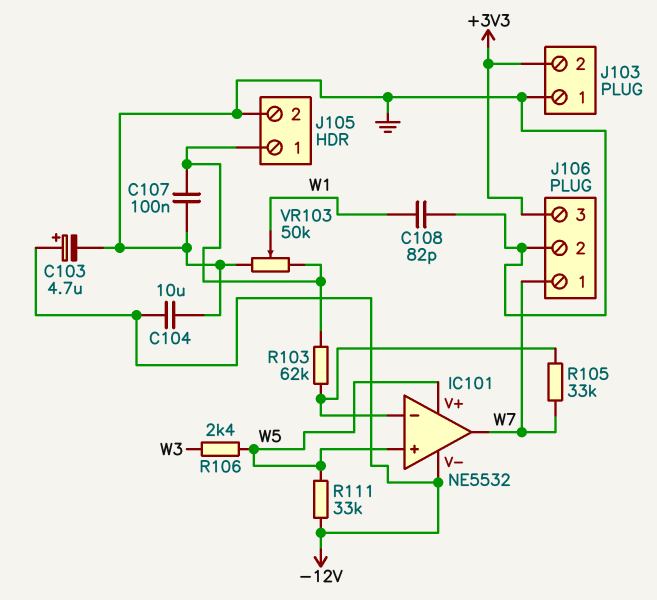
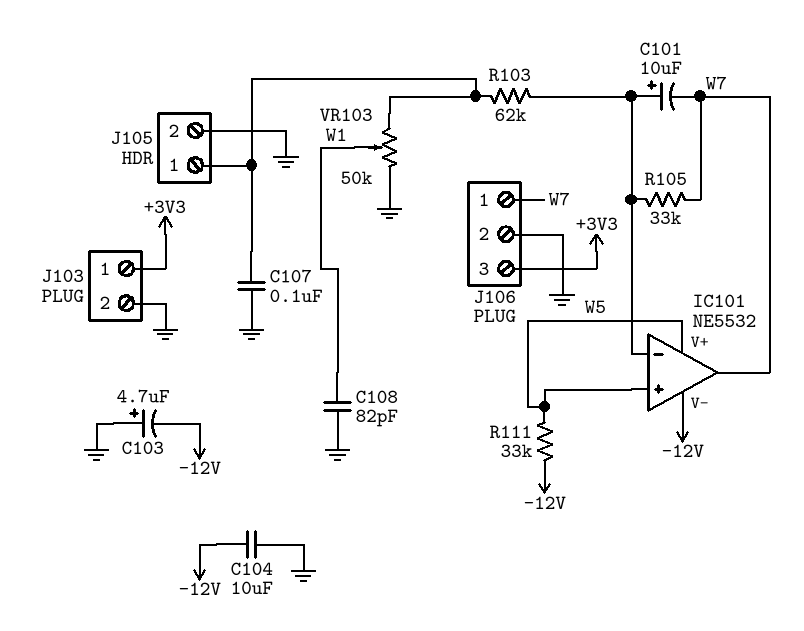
C101: none -> 10uF (plus IC101/in-, minus W7)
C103: 4.7uF (plus -12V, minus GND) -> 4.7uF (plus GND, minus -12V)
J103 pin 1: GND -> +3V3
J103 pin 2: +3V3 -> GND
R106: 2.4k (W3, W5) -> none

